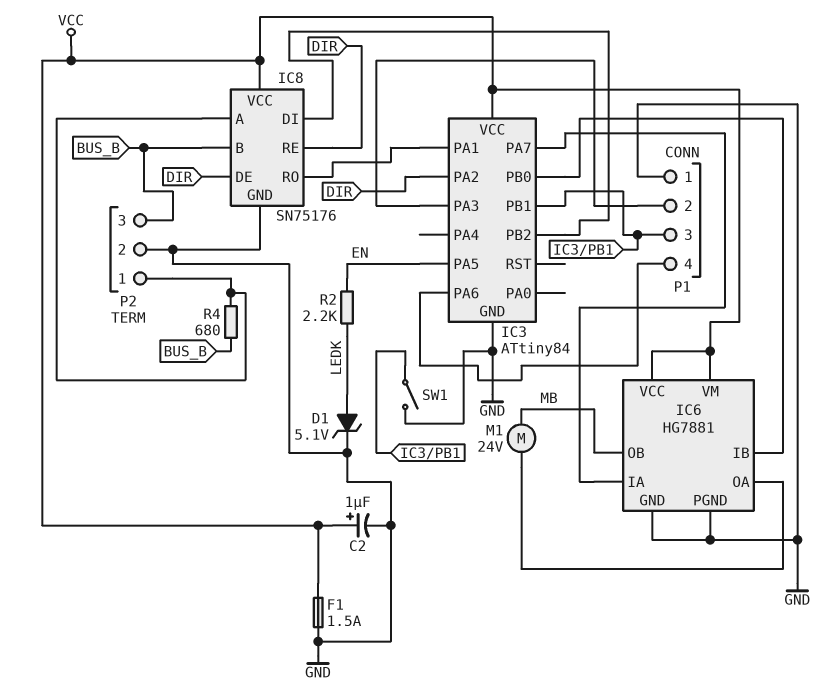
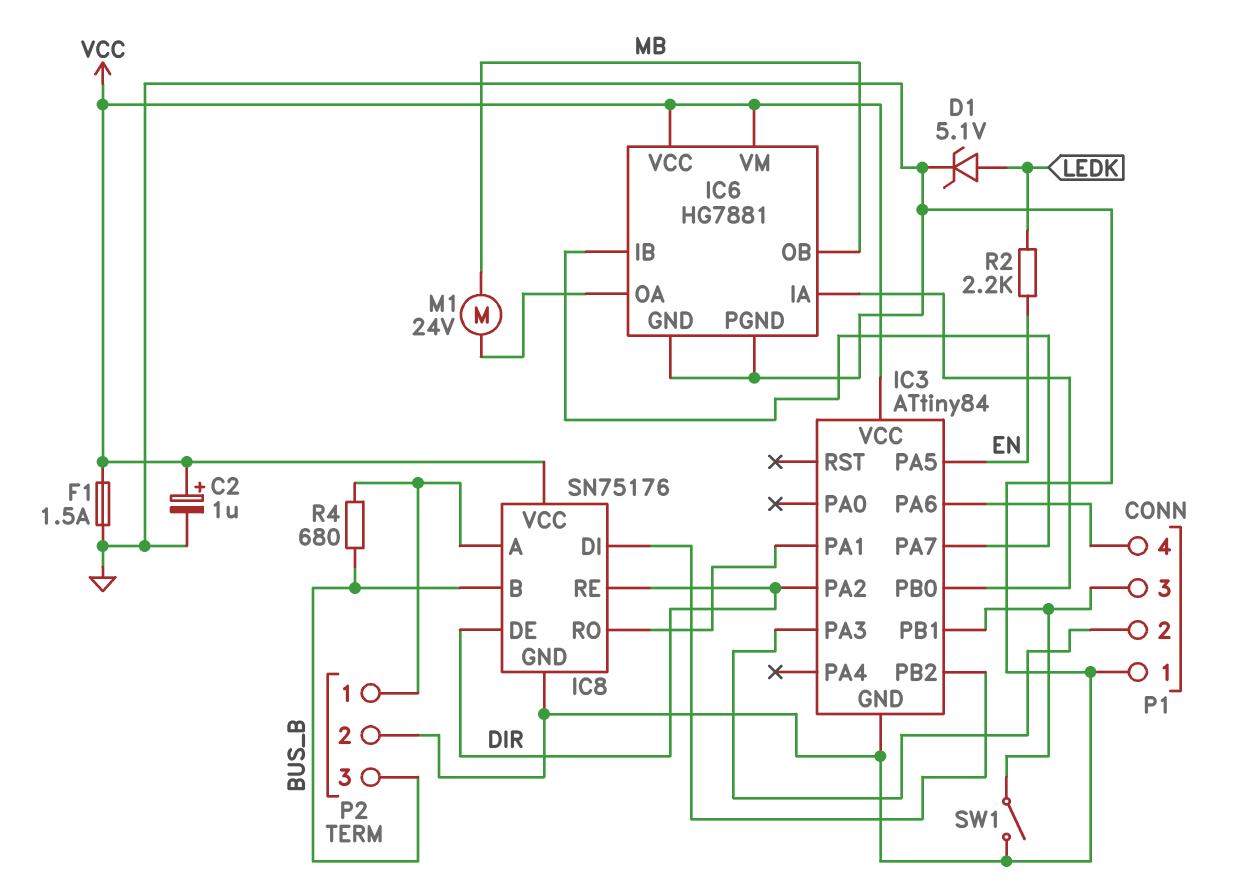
IC6 pin IA: IC3/PA7 -> IC3/PB0
IC6 pin IB: IC3/PB0 -> IC3/PA7

